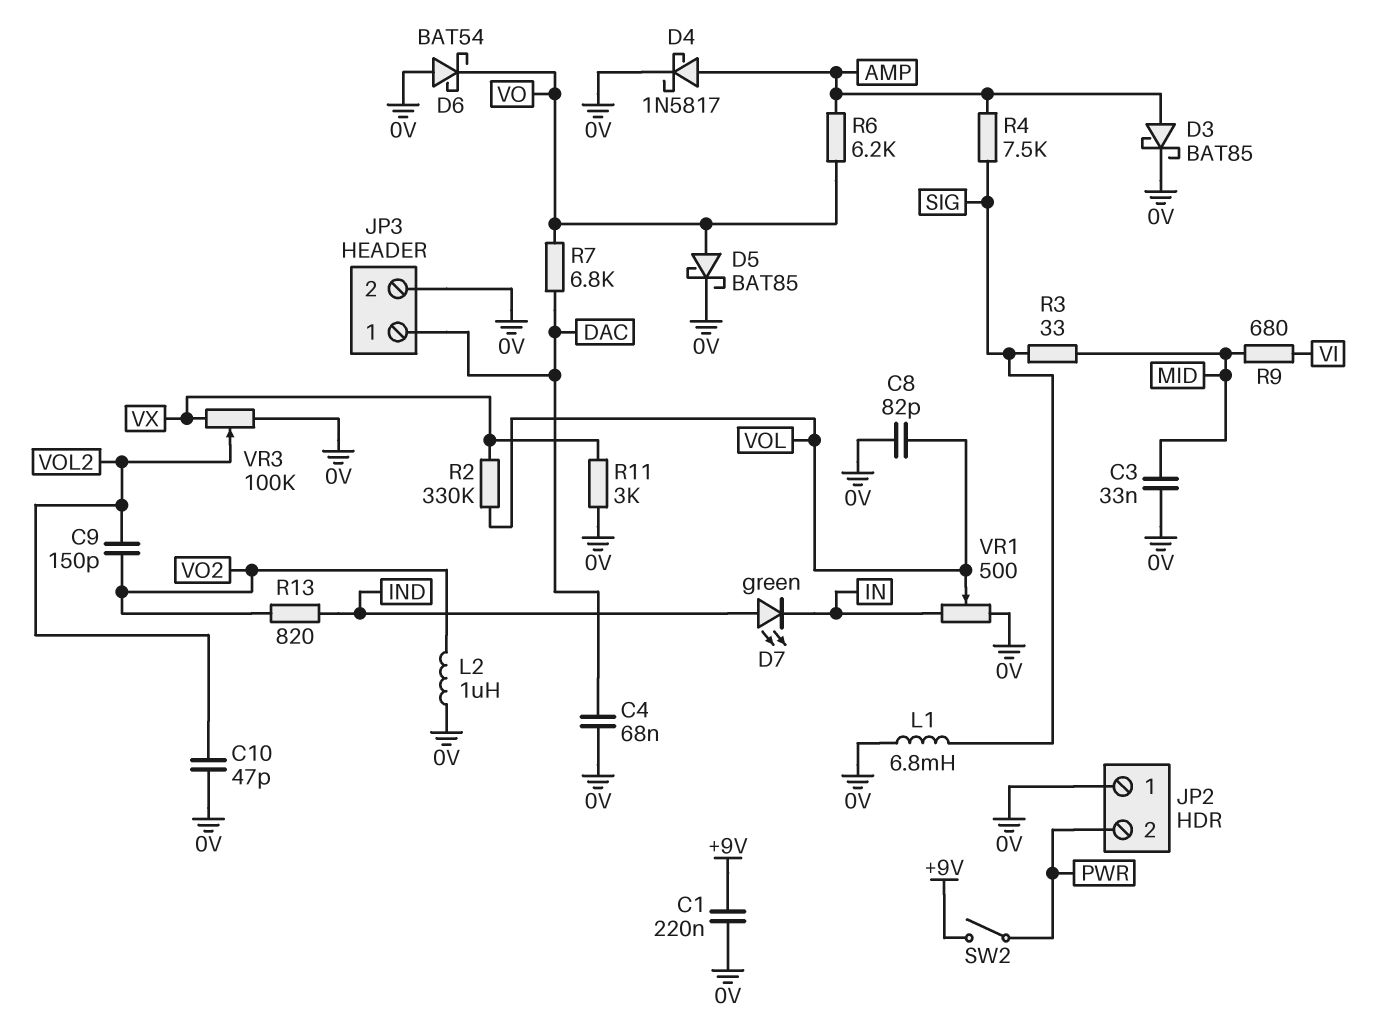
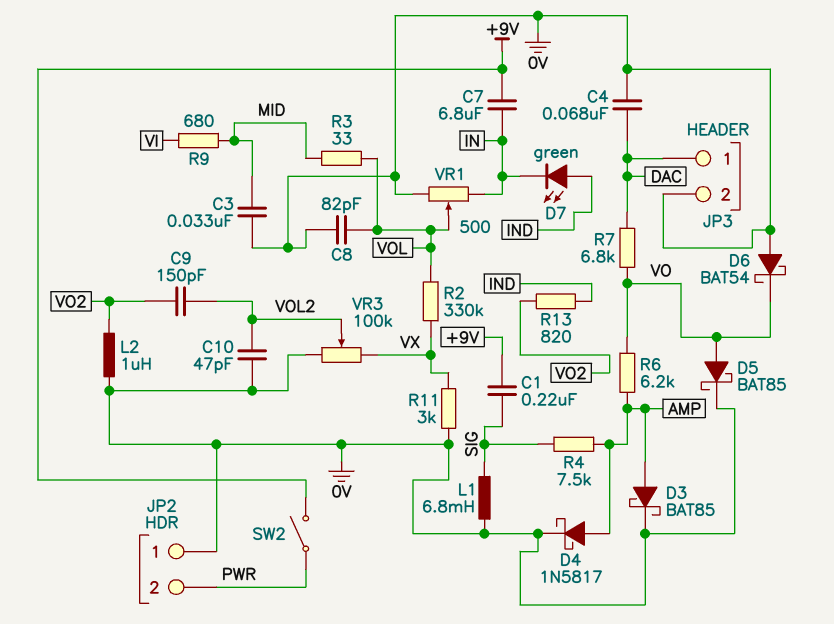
C1: 220nF (+9V, 0V) -> 220nF (+9V, SIG)
C7: none -> 6.8uF (+9V, IN)
R3: 33 (MID, SIG) -> 33 (MID, VOL)

